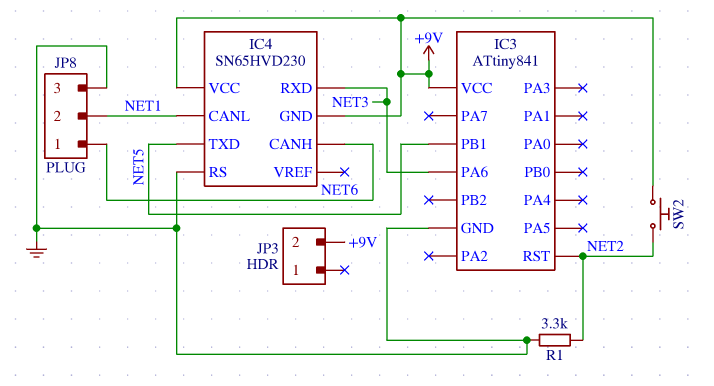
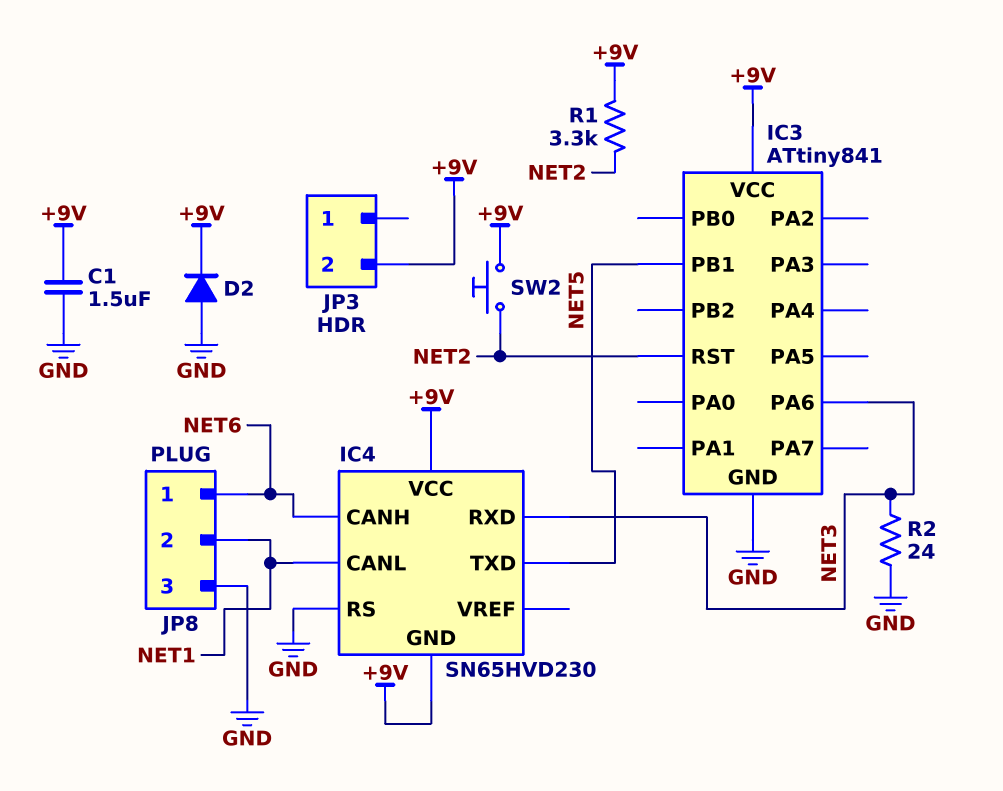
C1: none -> 1.5uF (+9V, GND)
D2: none -> diode (A GND, K +9V)
R1: 3.3k (GND, NET2) -> 3.3k (+9V, NET2)
R2: none -> 24 (GND, NET3)

